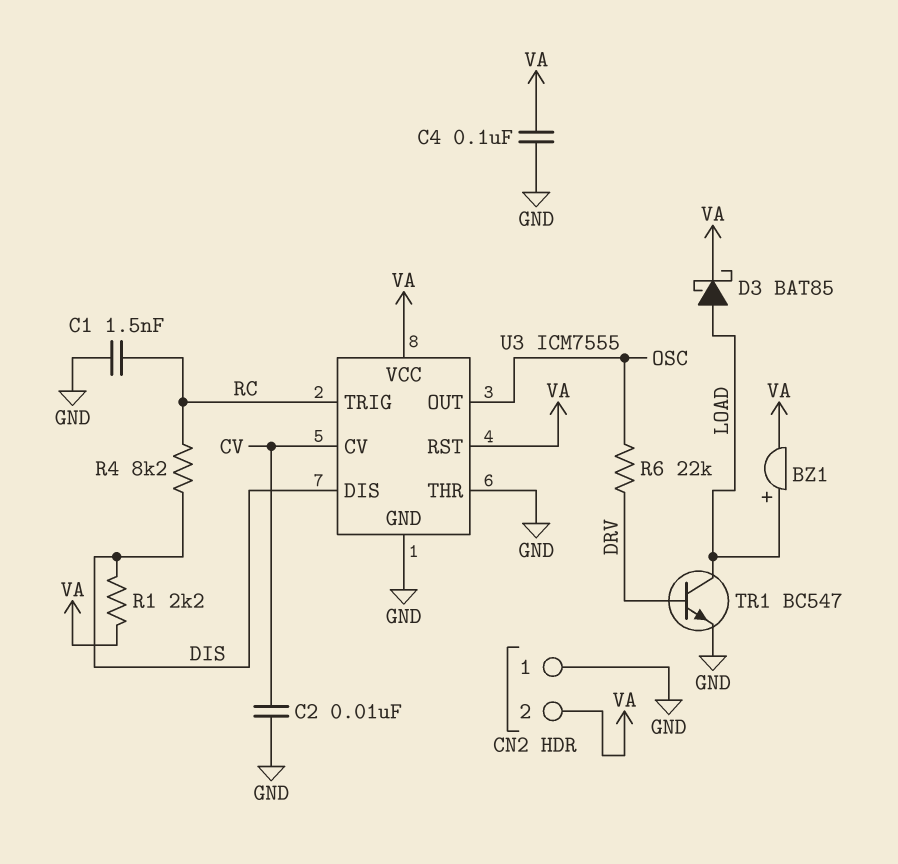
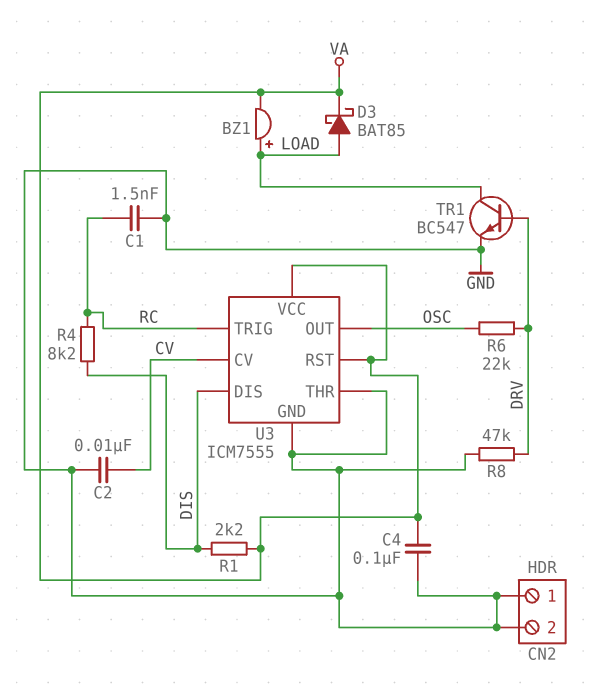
CN2 pin 2: VA -> GND
R8: none -> 47k (DRV, GND)

